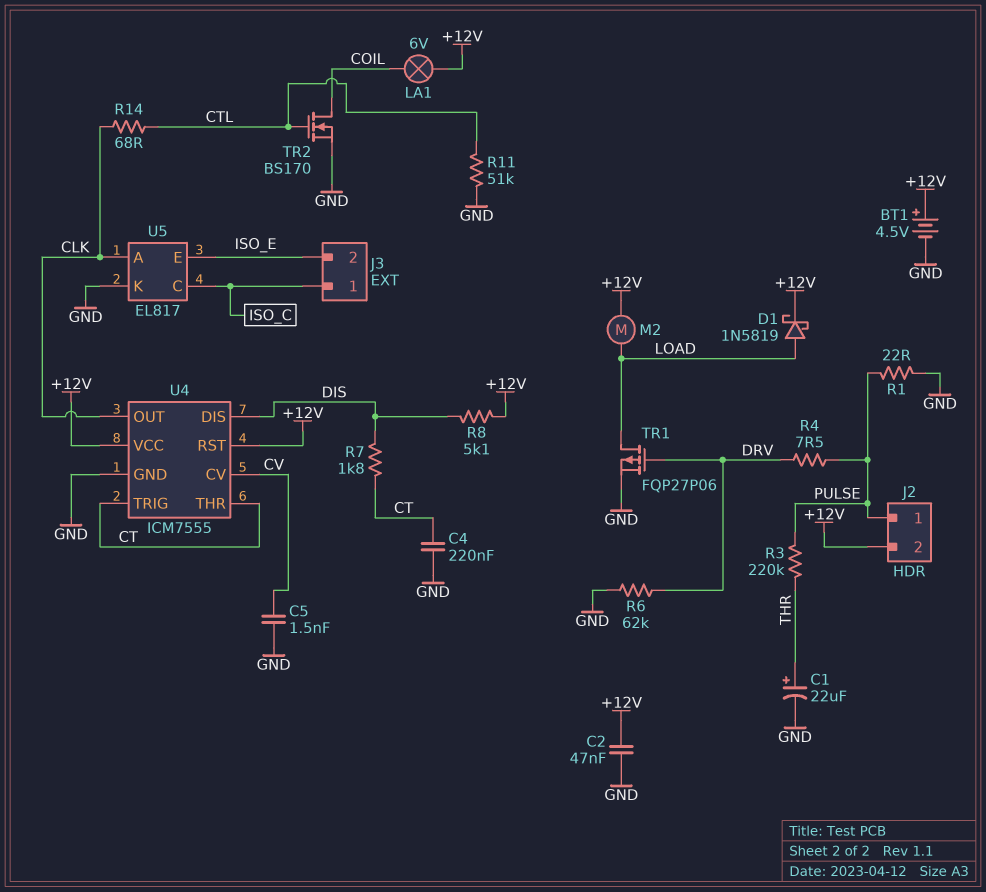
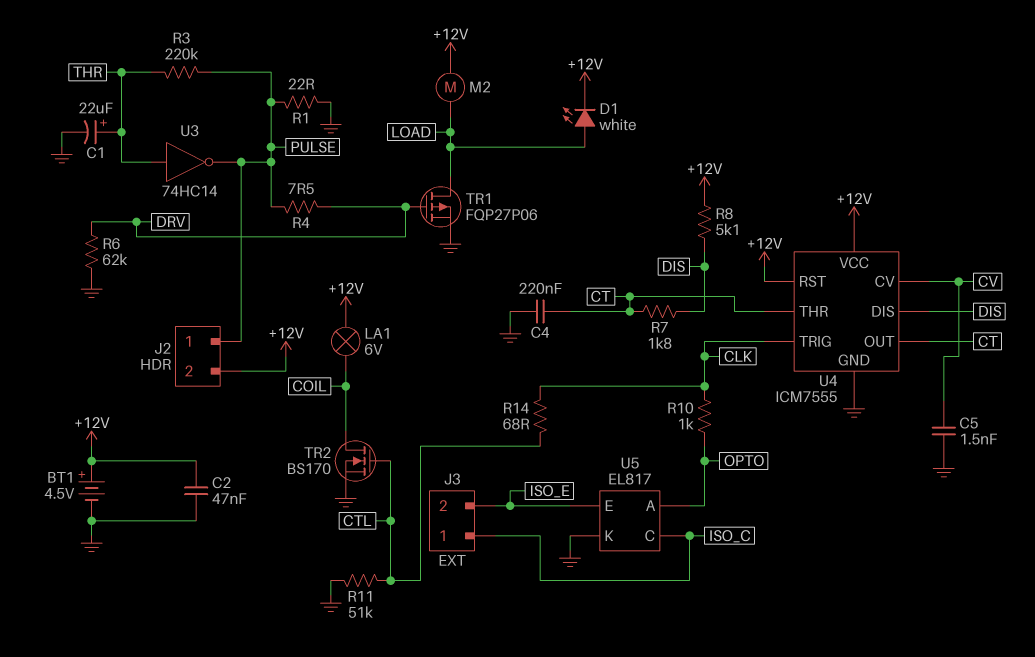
D1: schottky 1N5819 (A LOAD, K +12V) -> LED white (A LOAD, K +12V)
R10: none -> 1k (CLK, OPTO)
U3: none -> NOT 74HC14 (in THR, out PULSE)
U4 pin OUT: CLK -> CT
U4 pin TRIG: CT -> CLK
U5 pin A: CLK -> OPTO

